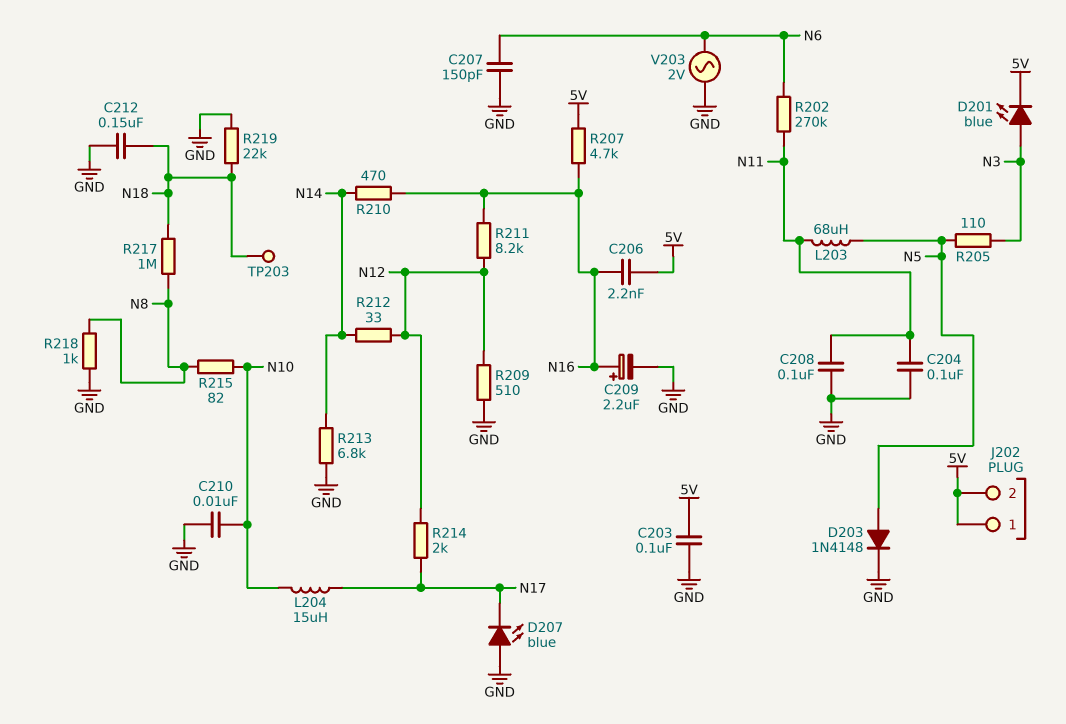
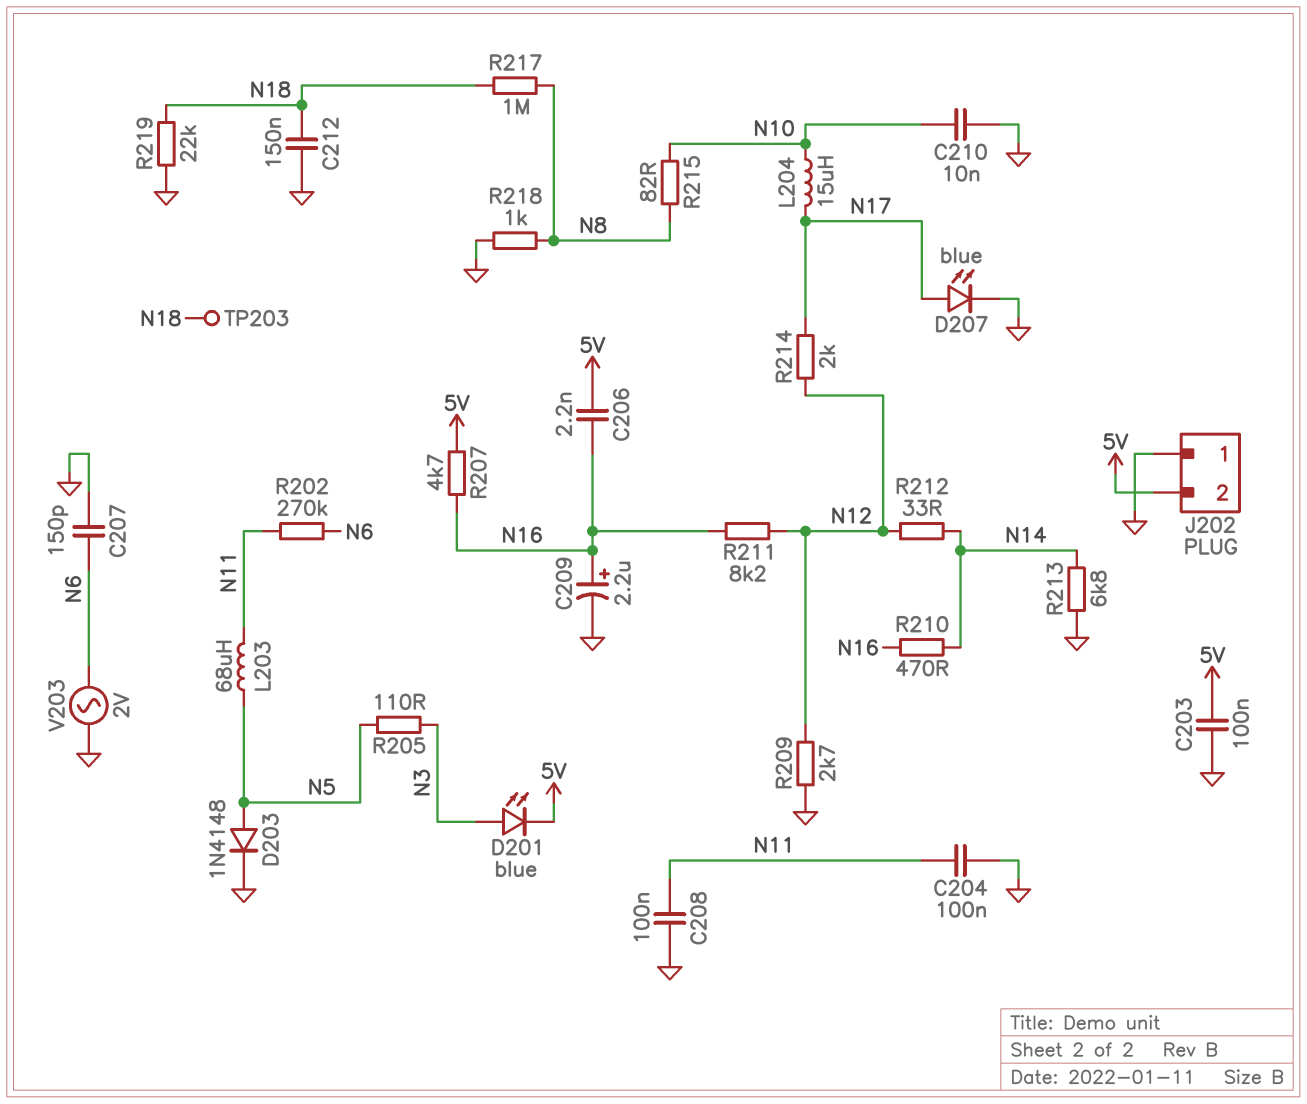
D207: LED blue (A GND, K N17) -> LED blue (A N17, K GND)
J202 pin 1: 5V -> GND
R209: 510 (GND, N12) -> 2.7k (GND, N12)

